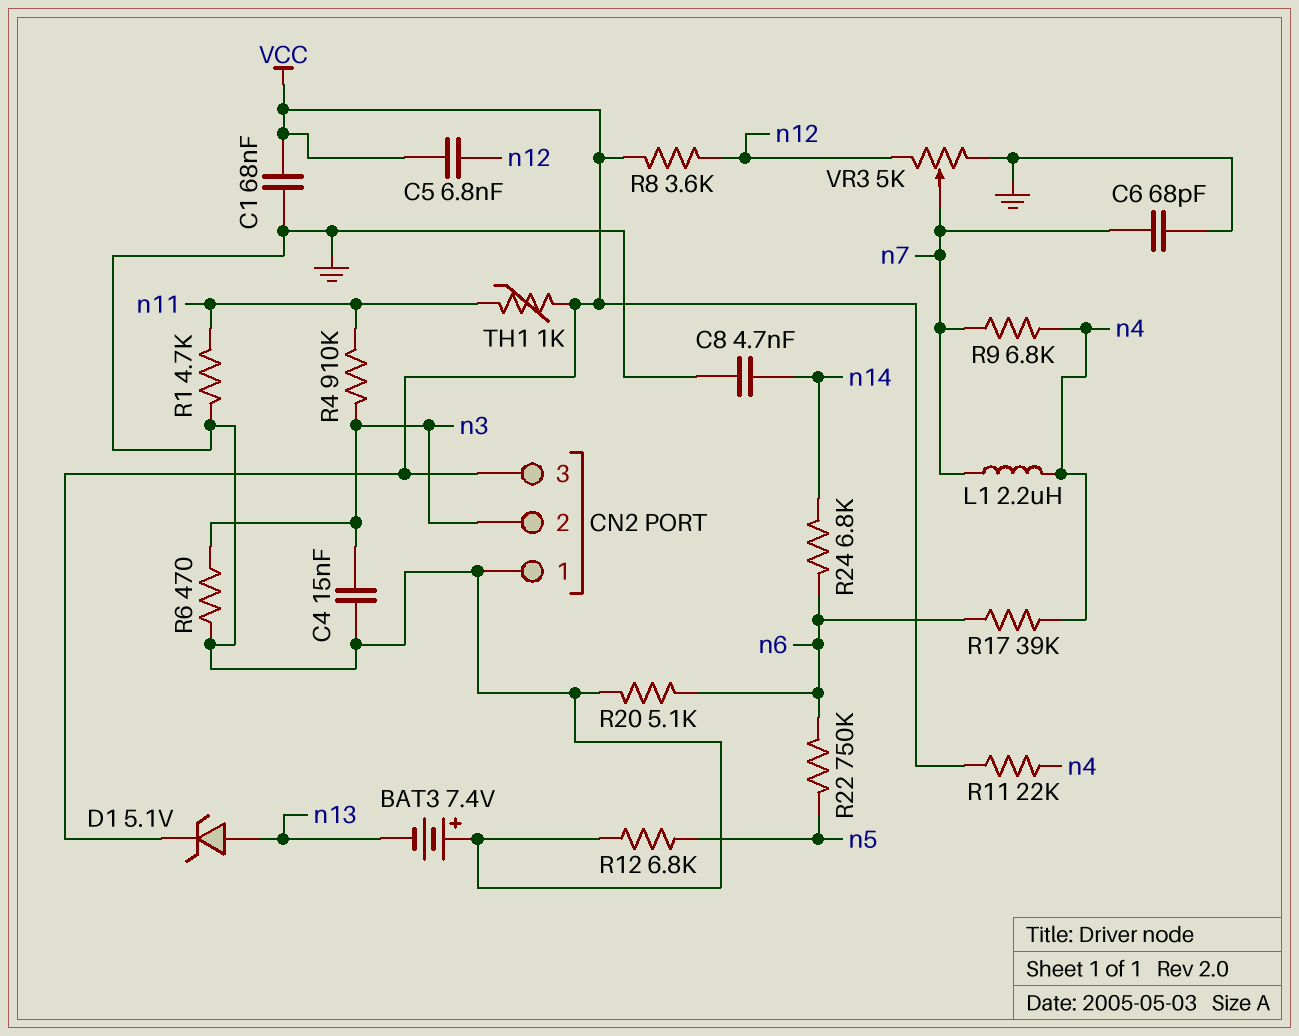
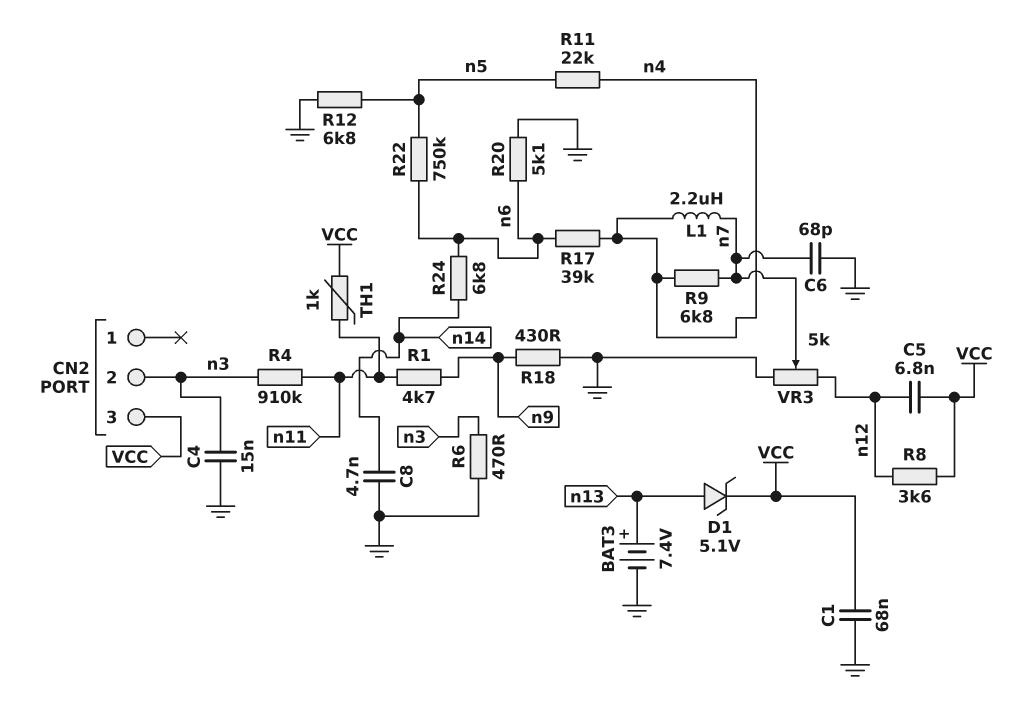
BAT3: 7.4V (plus GND, minus n13) -> 7.4V (plus n13, minus GND)
CN2 pin 1: GND -> none
R1: 4.7k (GND, n11) -> 4.7k (n9, n11)
R11: 22k (VCC, n4) -> 22k (n4, n5)
R18: none -> 430 (GND, n9)

